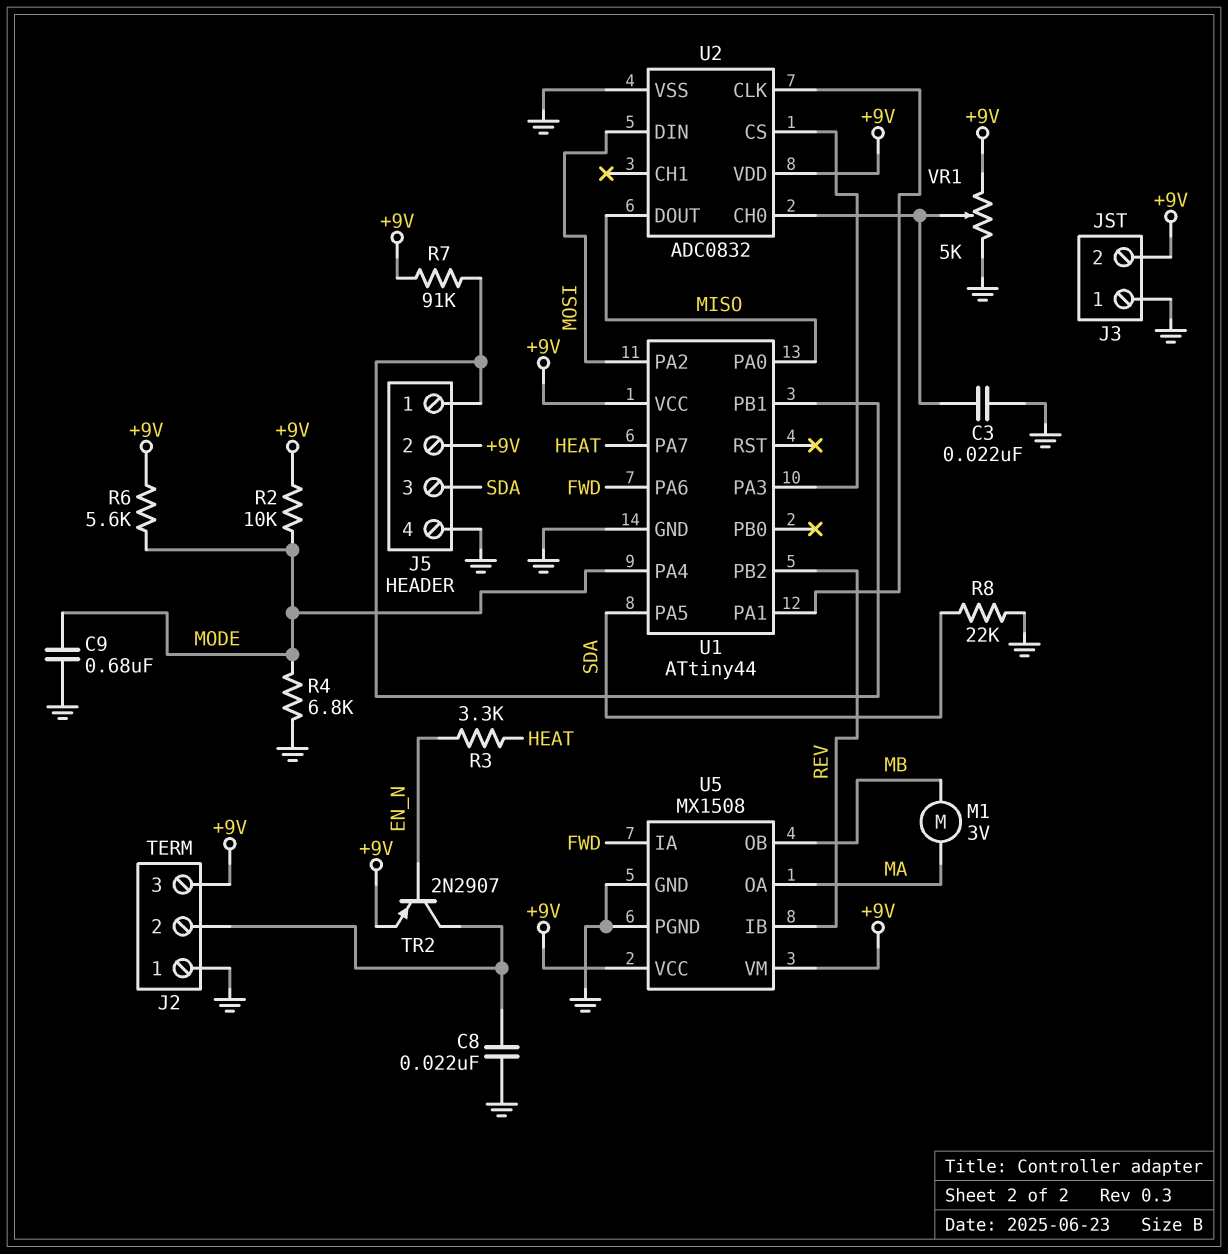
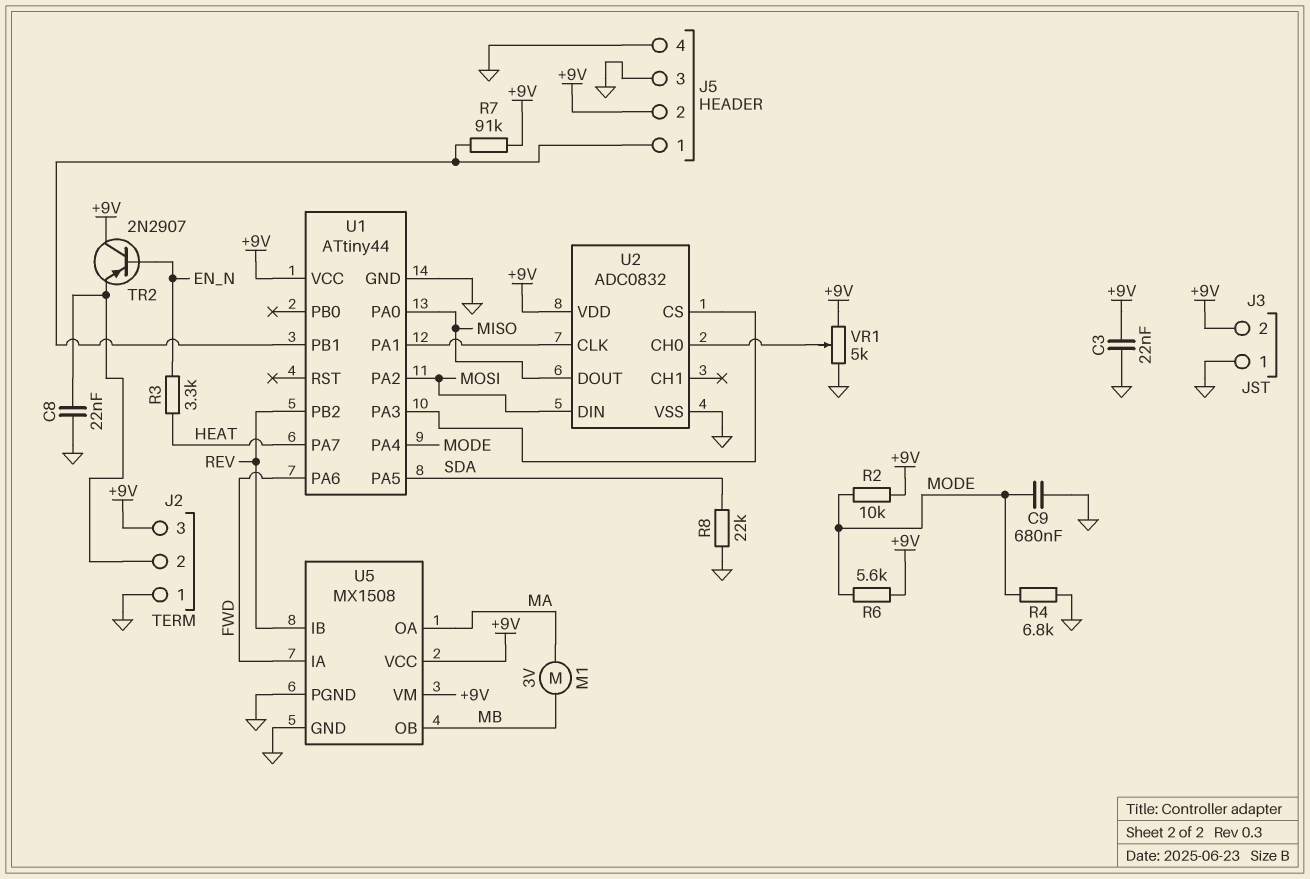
C3: 22nF (GND, U2/CH0) -> 22nF (+9V, GND)
J5 pin 3: SDA -> GND
TR2: PNP 2N2907 (B EN_N, C J2/2, E +9V) -> PNP 2N2907 (B EN_N, C +9V, E J2/2)

